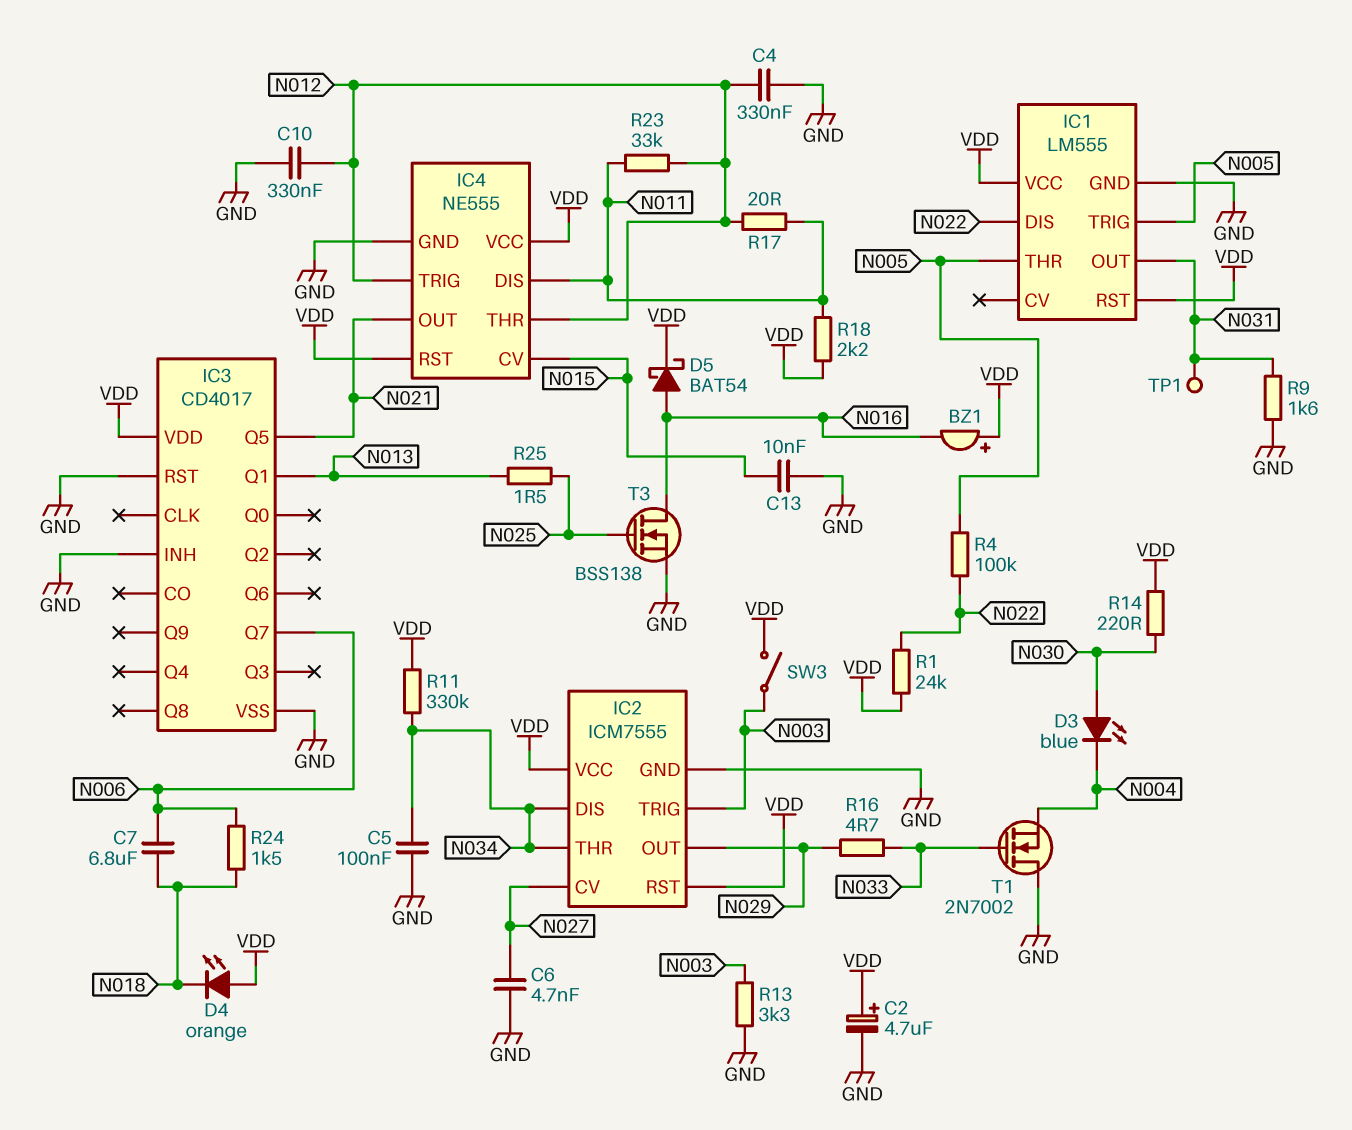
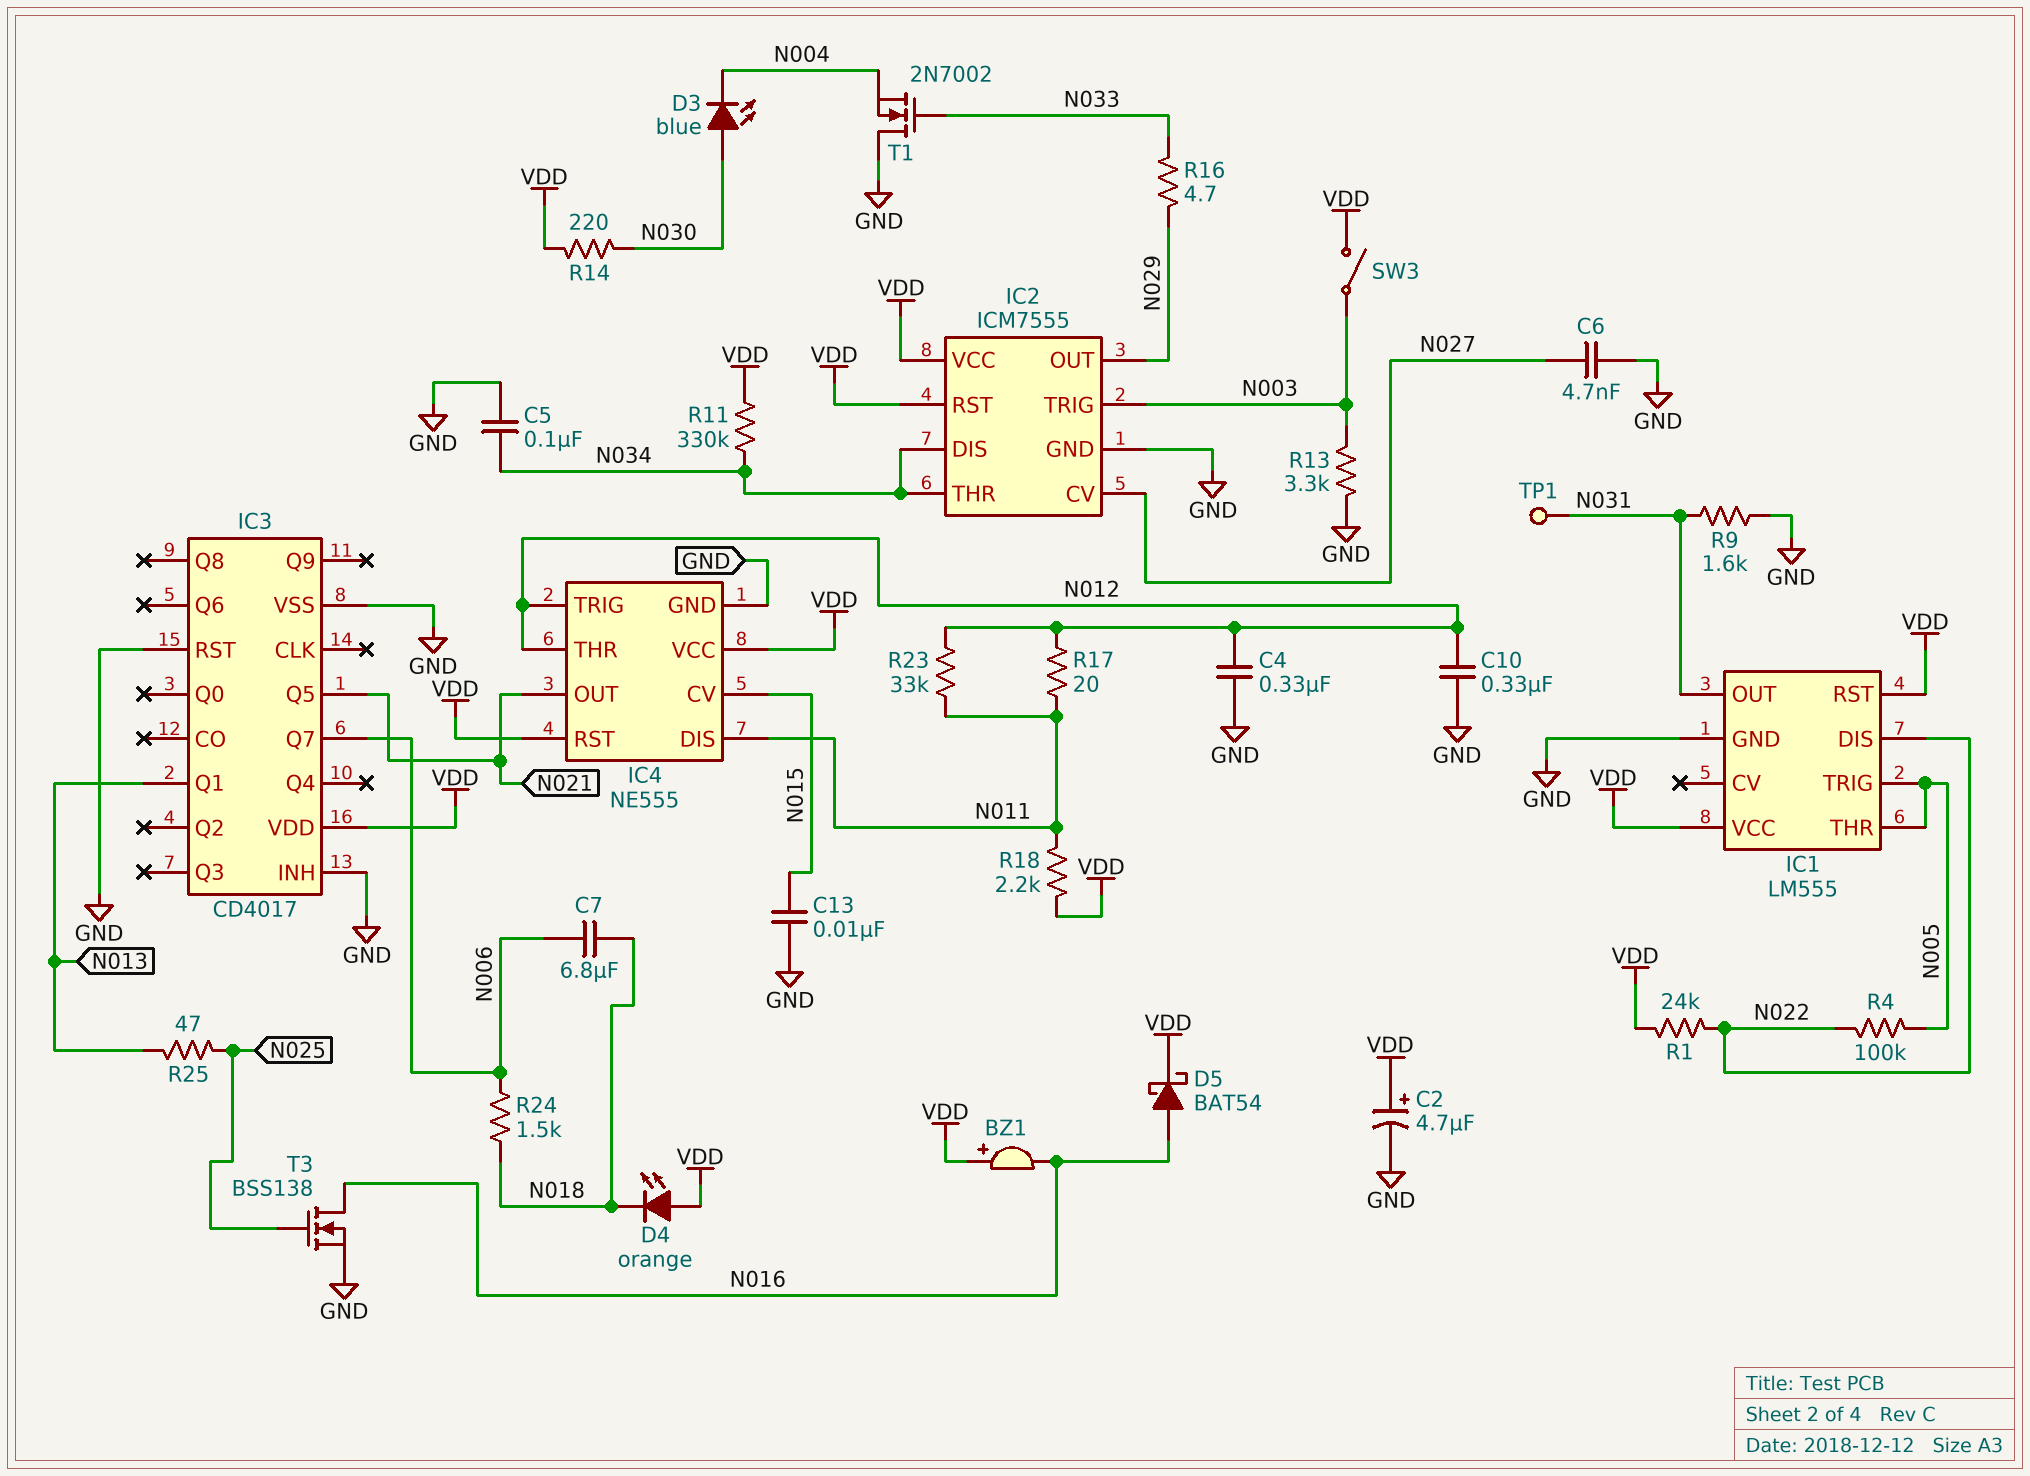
R25: 1.5 (N013, N025) -> 47 (N013, N025)

